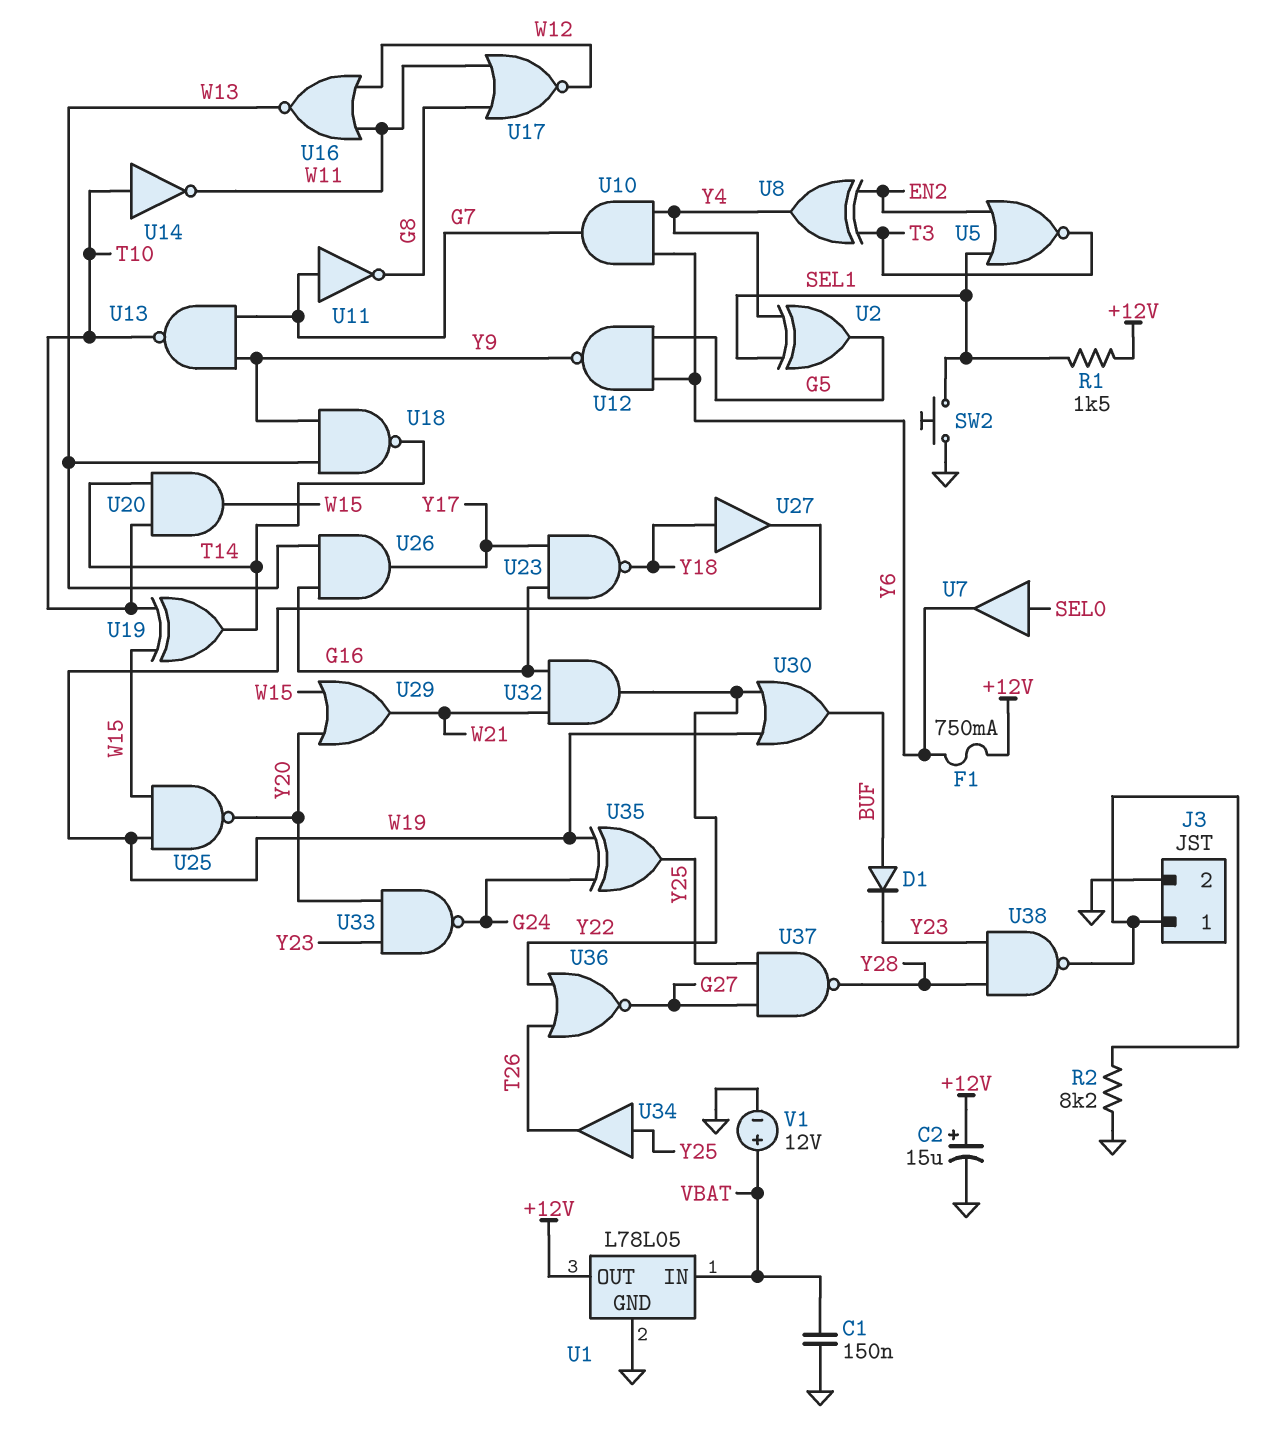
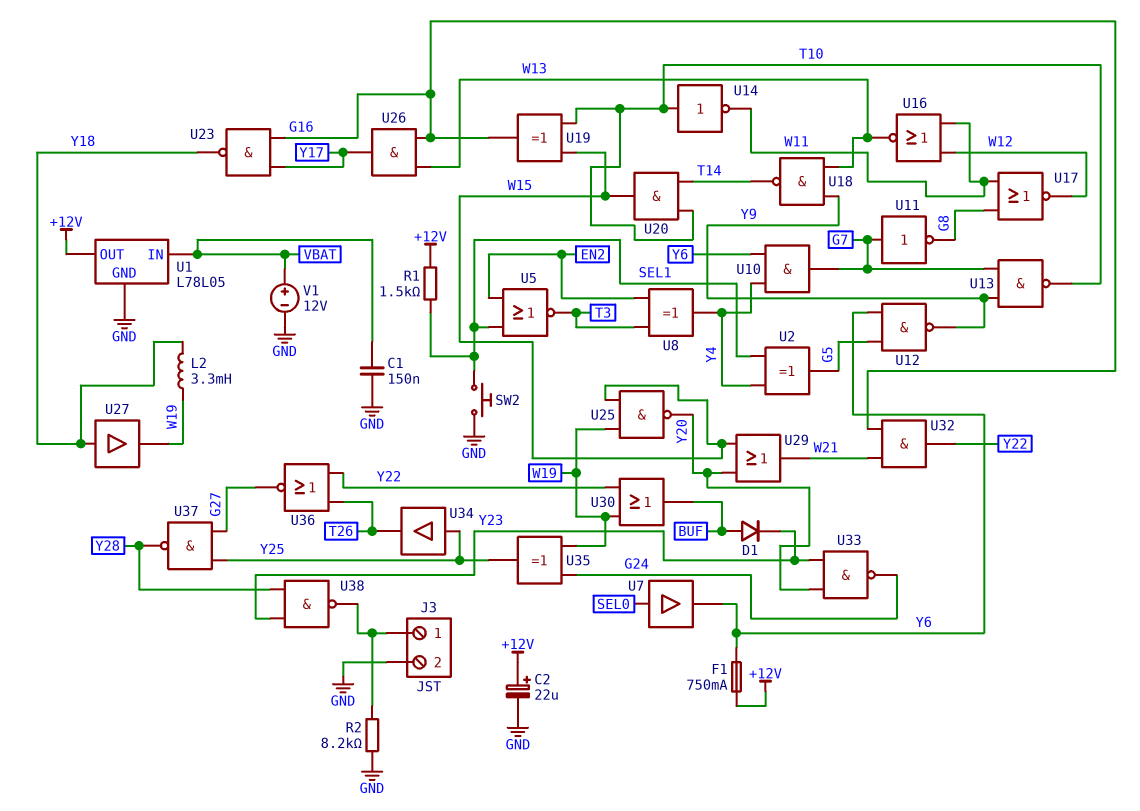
C2: 15uF (plus +12V, minus GND) -> 22uF (plus +12V, minus GND)
L2: none -> 3.3mH (W19, Y18)
U19: XOR (in T10, in W15, out T14) -> XOR (in T10, in W15, out G16)

